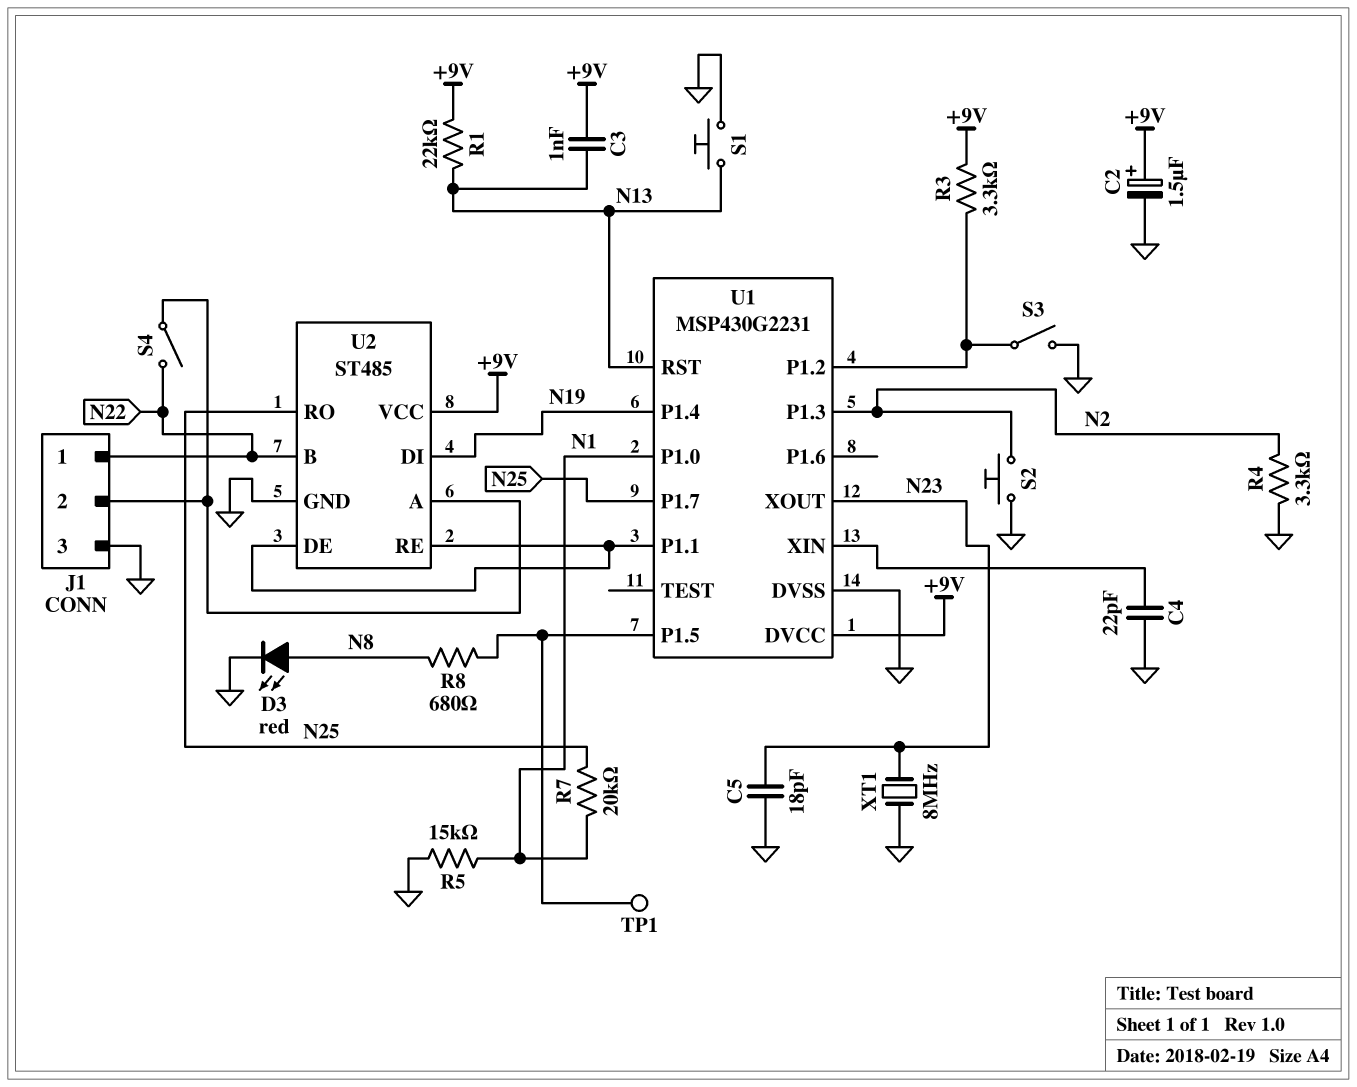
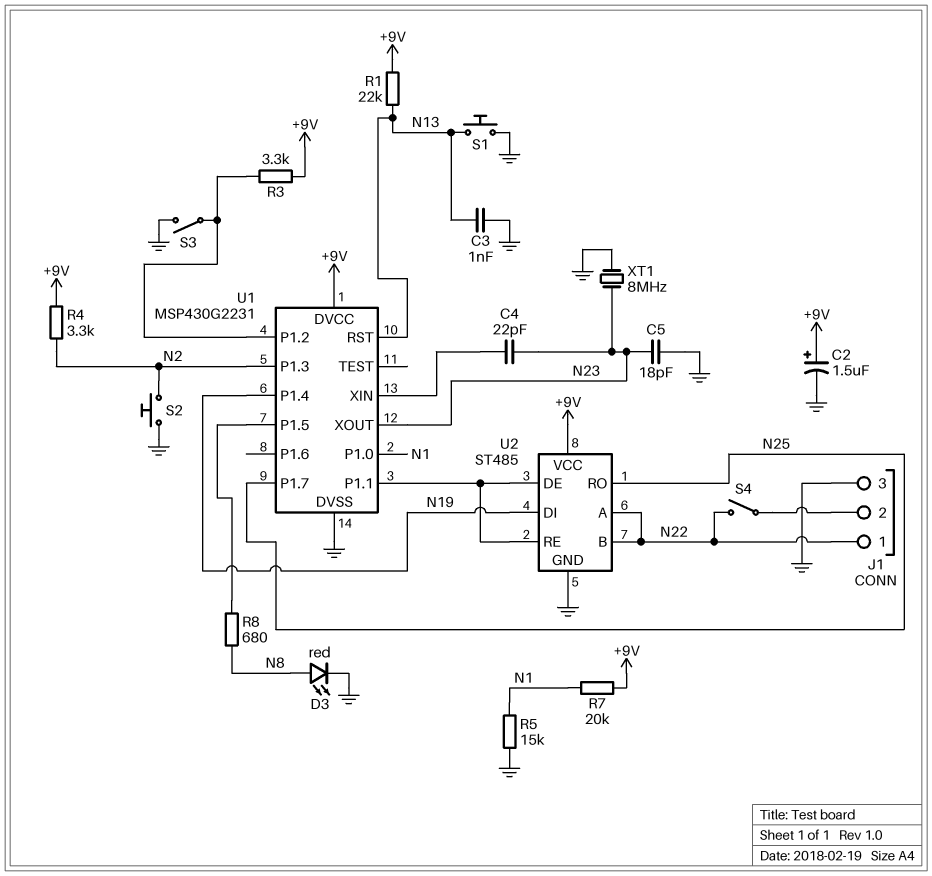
C3: 1nF (+9V, N13) -> 1nF (GND, N13)
C4: 22pF (GND, U1/XIN) -> 22pF (N23, U1/XIN)
R4: 3.3k (GND, N2) -> 3.3k (+9V, N2)
R7: 20k (N1, N25) -> 20k (+9V, N1)
TP1: test point (U1/P1.5) -> none
U2 pin A: J1/2 -> N22

